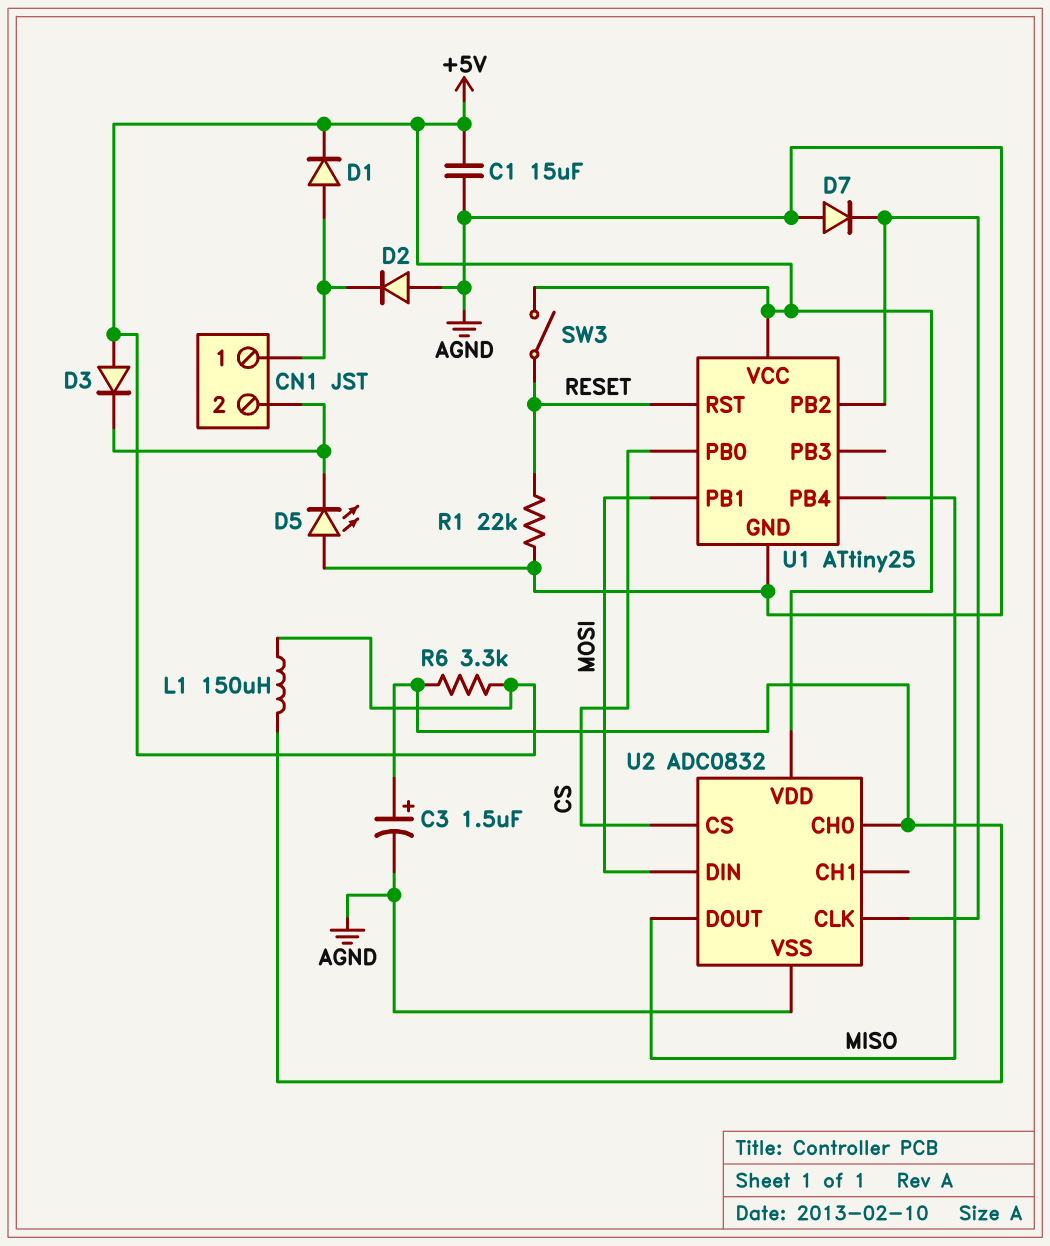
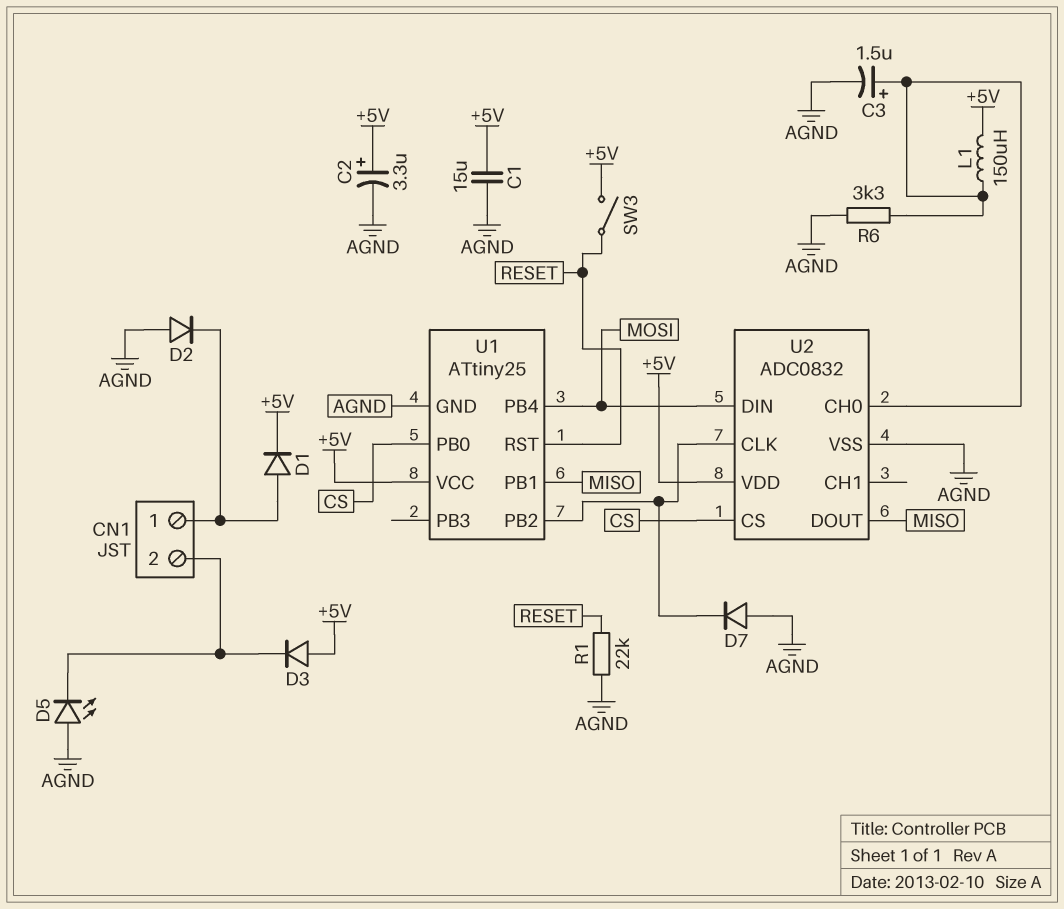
C2: none -> 3.3uF (plus +5V, minus AGND)
R6: 3.3k (+5V, U2/CH0) -> 3.3k (AGND, U2/CH0)
U1 pin PB1: MOSI -> MISO
U1 pin PB4: MISO -> MOSI

